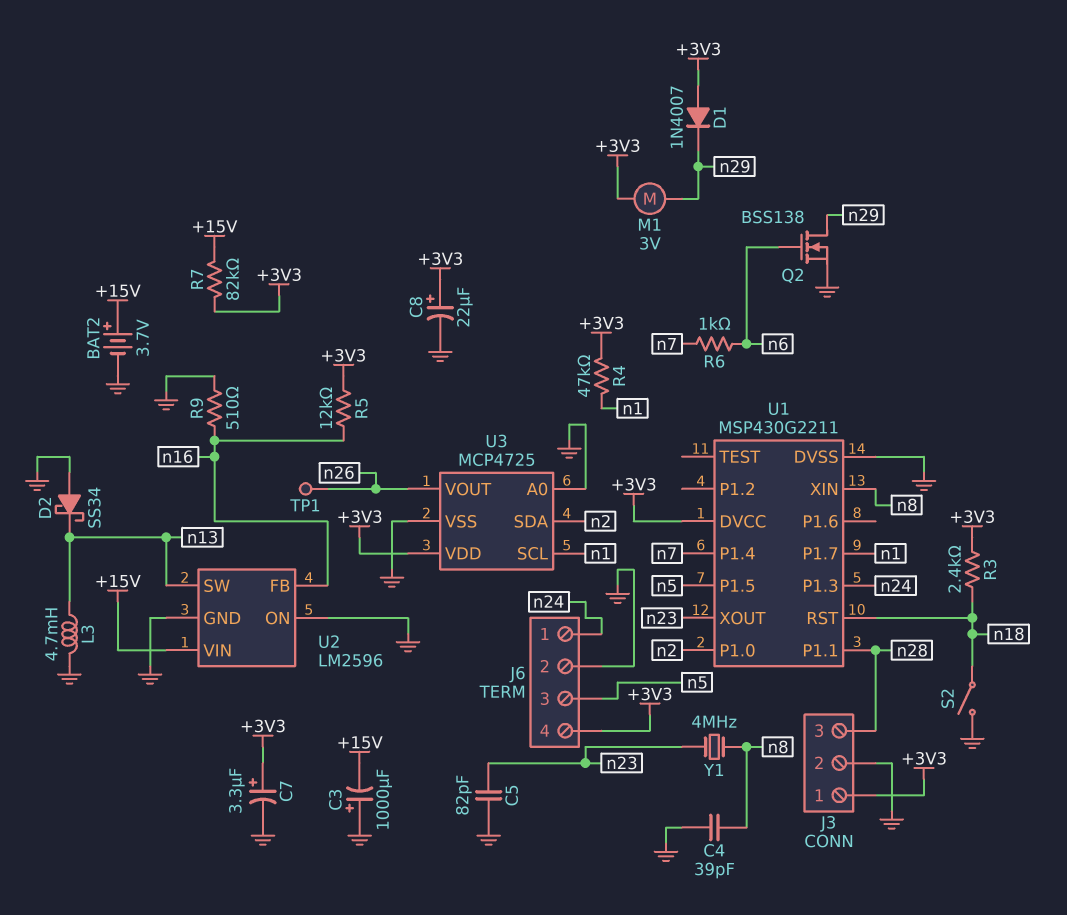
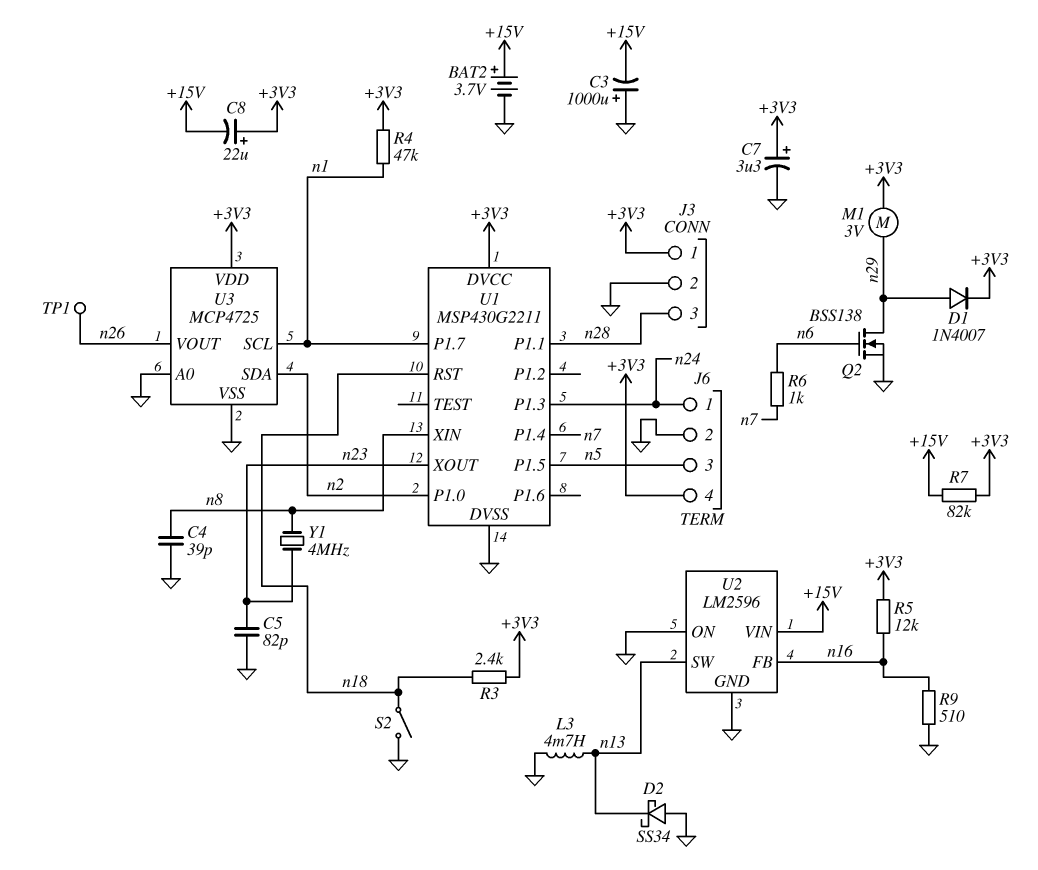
C8: 22uF (plus +3V3, minus GND) -> 22uF (plus +3V3, minus +15V)
D1: diode 1N4007 (A +3V3, K n29) -> diode 1N4007 (A n29, K +3V3)

